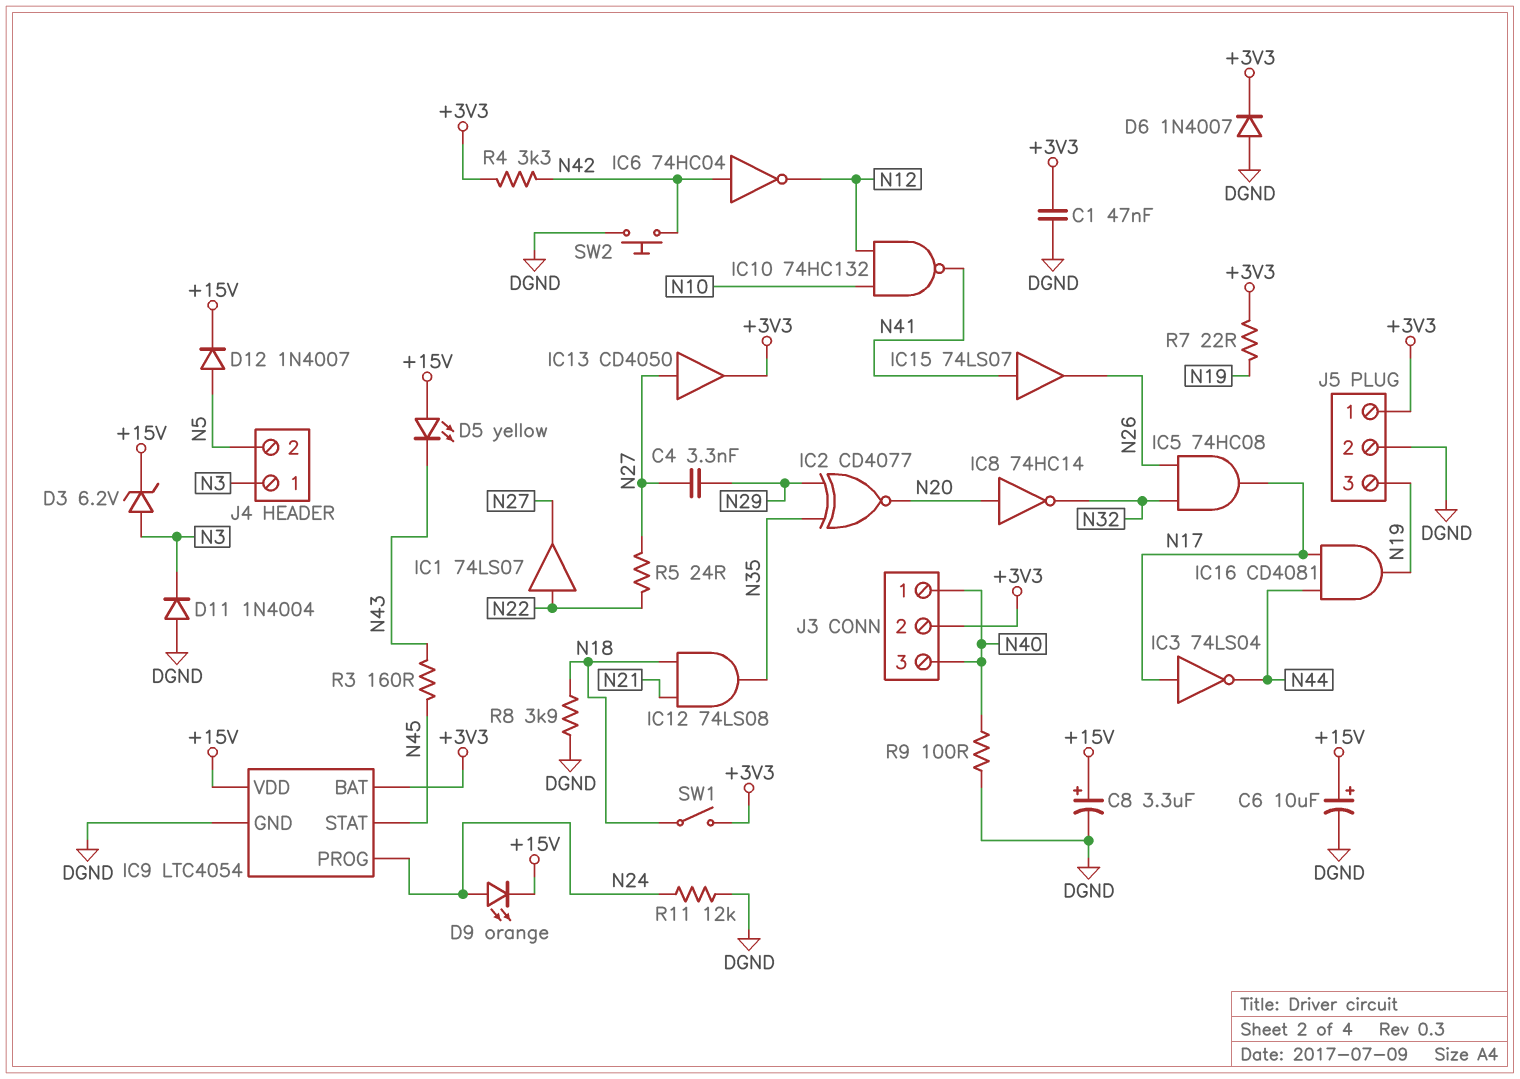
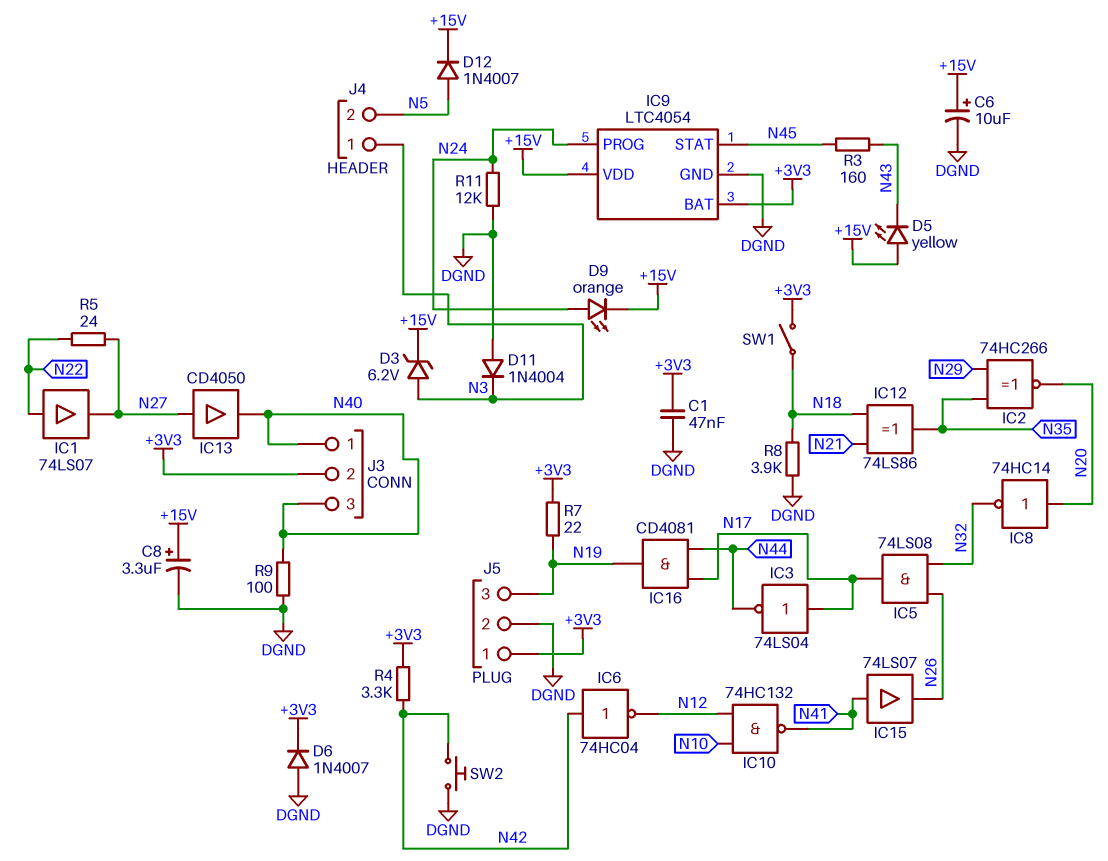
C4: 3.3nF (N27, N29) -> none
IC2: XNOR CD4077 (in N29, in N35, out N20) -> XNOR 74HC266 (in N29, in N35, out N20)
IC5: AND 74HC08 (in N26, in N32, out N17) -> AND 74LS08 (in N26, in N32, out N17)
IC12: AND 74LS08 (in N18, in N21, out N35) -> XOR 74LS86 (in N18, in N21, out N35)
IC13: buffer CD4050 (in N27, out +3V3) -> buffer CD4050 (in N27, out N40)

